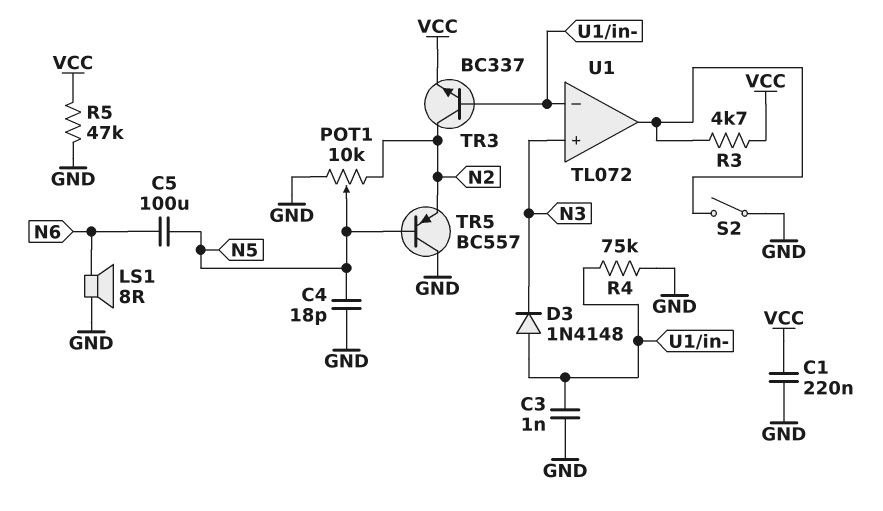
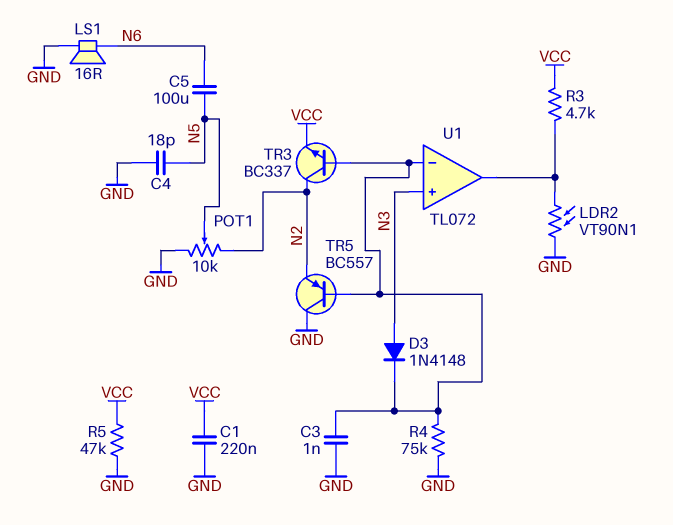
D3: diode 1N4148 (A U1/in-, K N3) -> diode 1N4148 (A N3, K U1/in-)
LDR2: none -> VT90N1 (GND, U1/out)
LS1: speaker 8R (GND, N6) -> speaker 16R (GND, N6)
S2: switch (GND, U1/out) -> none
TR5: PNP BC557 (B N5, C GND, E N2) -> PNP BC557 (B U1/in-, C GND, E N2)

